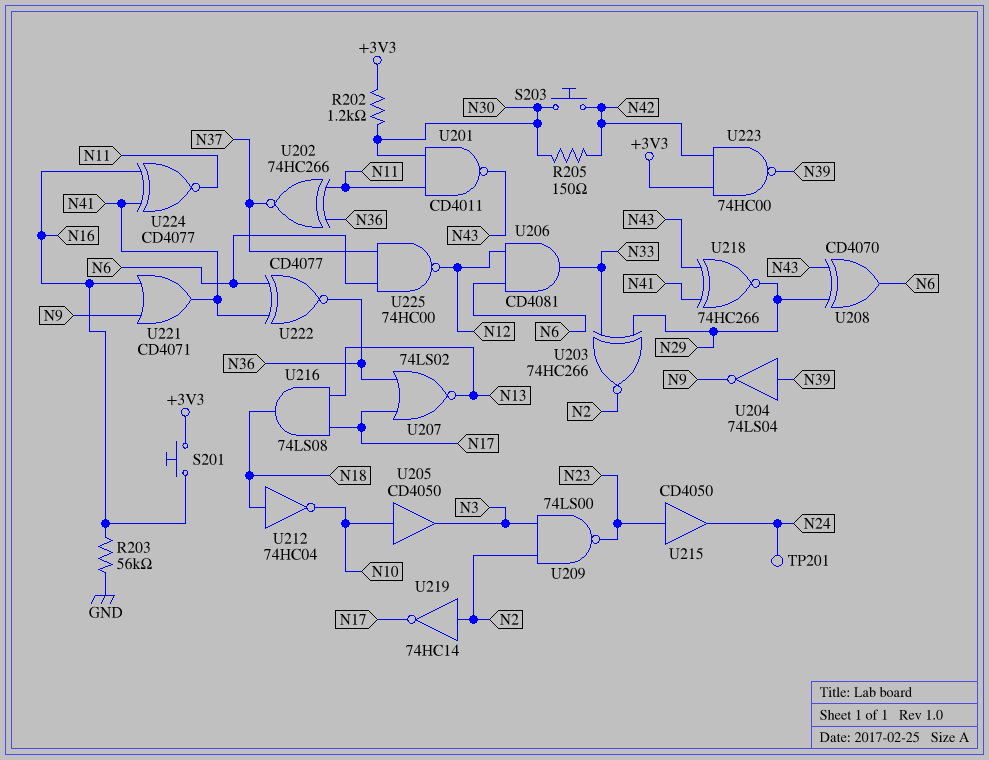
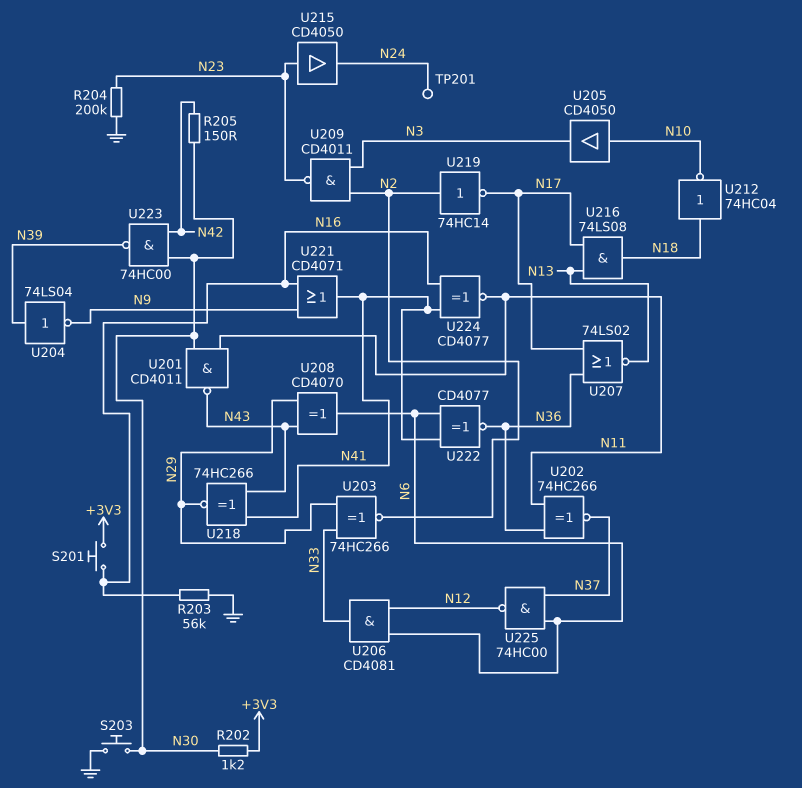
R204: none -> 200k (GND, N23)
S203: button (N30, N42) -> button (GND, N30)
U209: NAND 74LS00 (in N2, in N3, out N23) -> NAND CD4011 (in N2, in N3, out N23)
U223: NAND 74HC00 (in +3V3, in N42, out N39) -> NAND 74HC00 (in N30, in N42, out N39)

